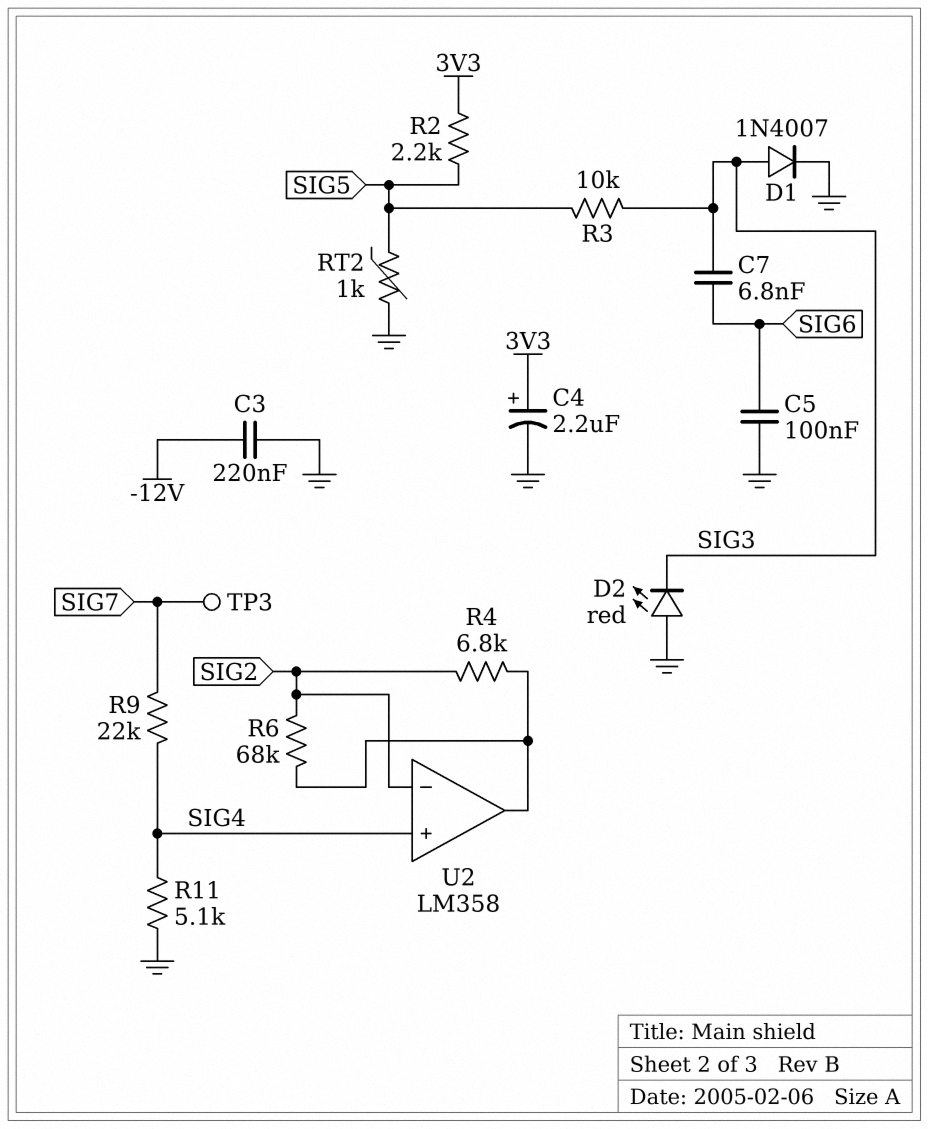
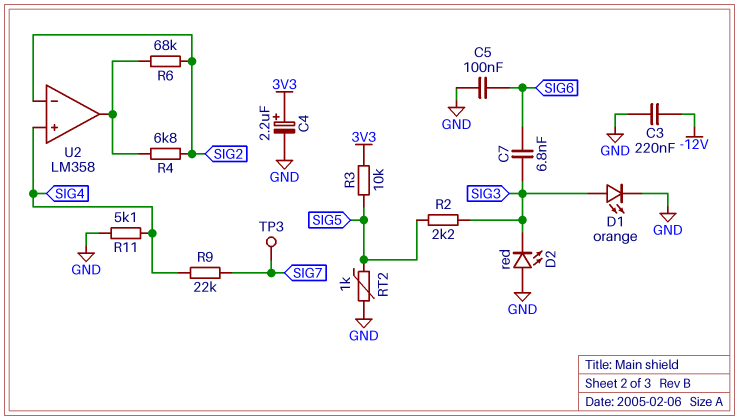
D1: diode 1N4007 (A SIG3, K GND) -> LED orange (A SIG3, K GND)
R2: 2.2k (3V3, SIG5) -> 2.2k (SIG3, SIG5)
R3: 10k (SIG3, SIG5) -> 10k (3V3, SIG5)

